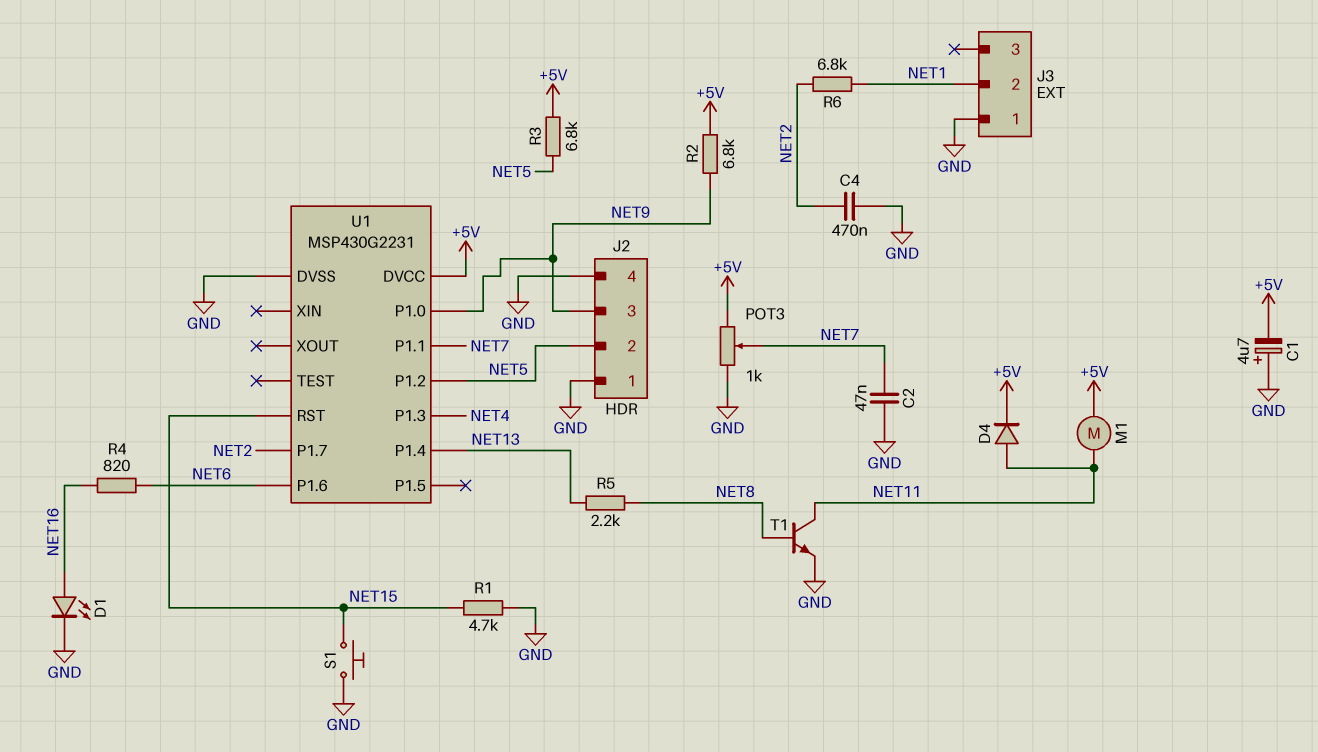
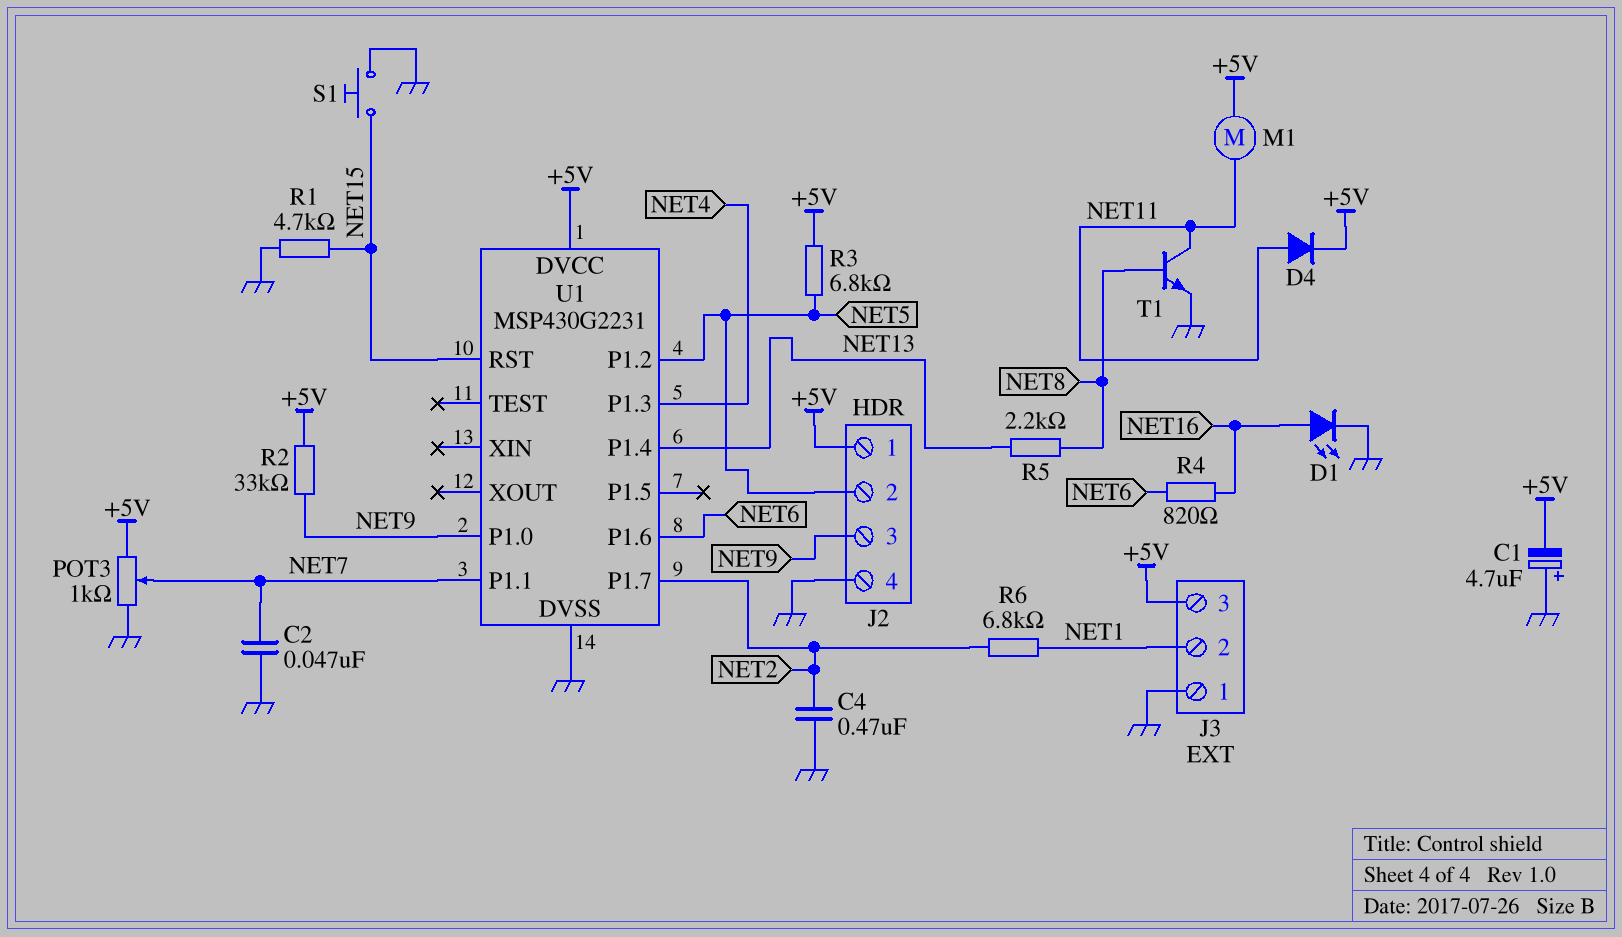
J2 pin 1: GND -> +5V
J3 pin 3: none -> +5V
R2: 6.8k (+5V, NET9) -> 33k (+5V, NET9)

